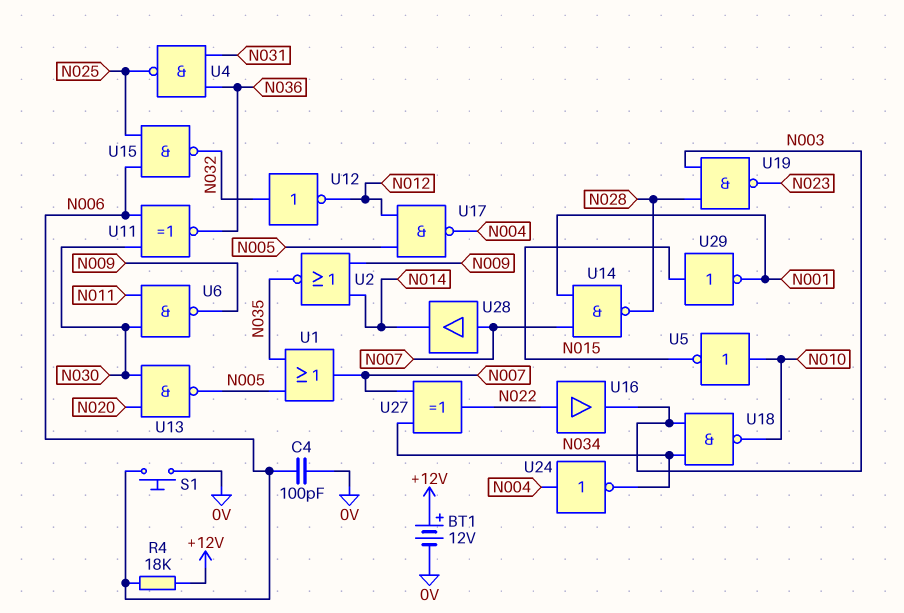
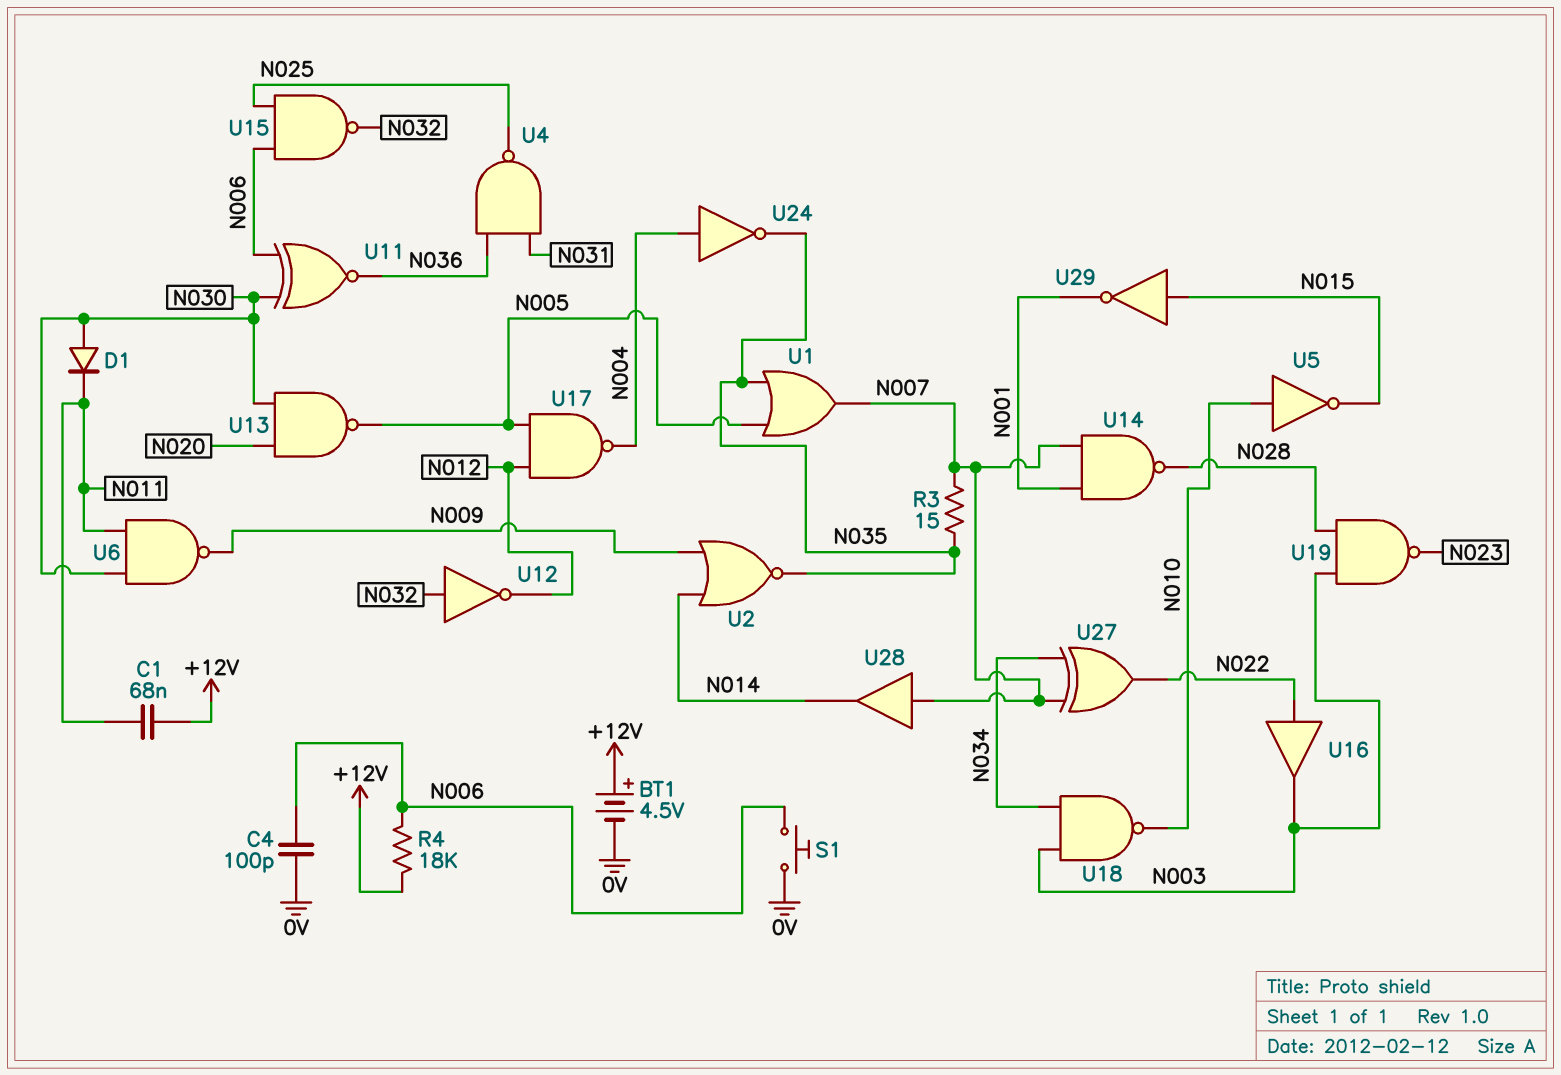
BT1: 12V (plus +12V, minus 0V) -> 4.5V (plus +12V, minus 0V)
C1: none -> 68nF (+12V, N011)
D1: none -> diode (A N030, K N011)
R3: none -> 15 (N007, N035)
U24: NOT (in N004, out N034) -> NOT (in N004, out N035)

